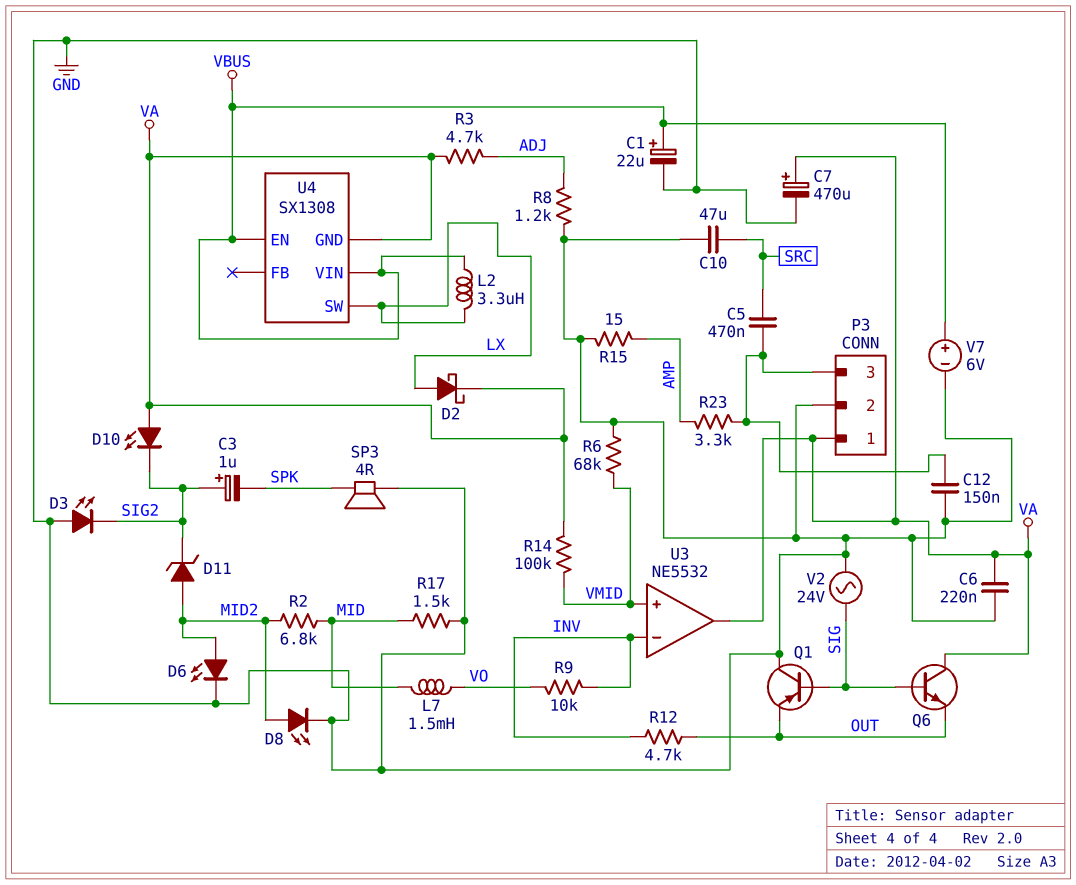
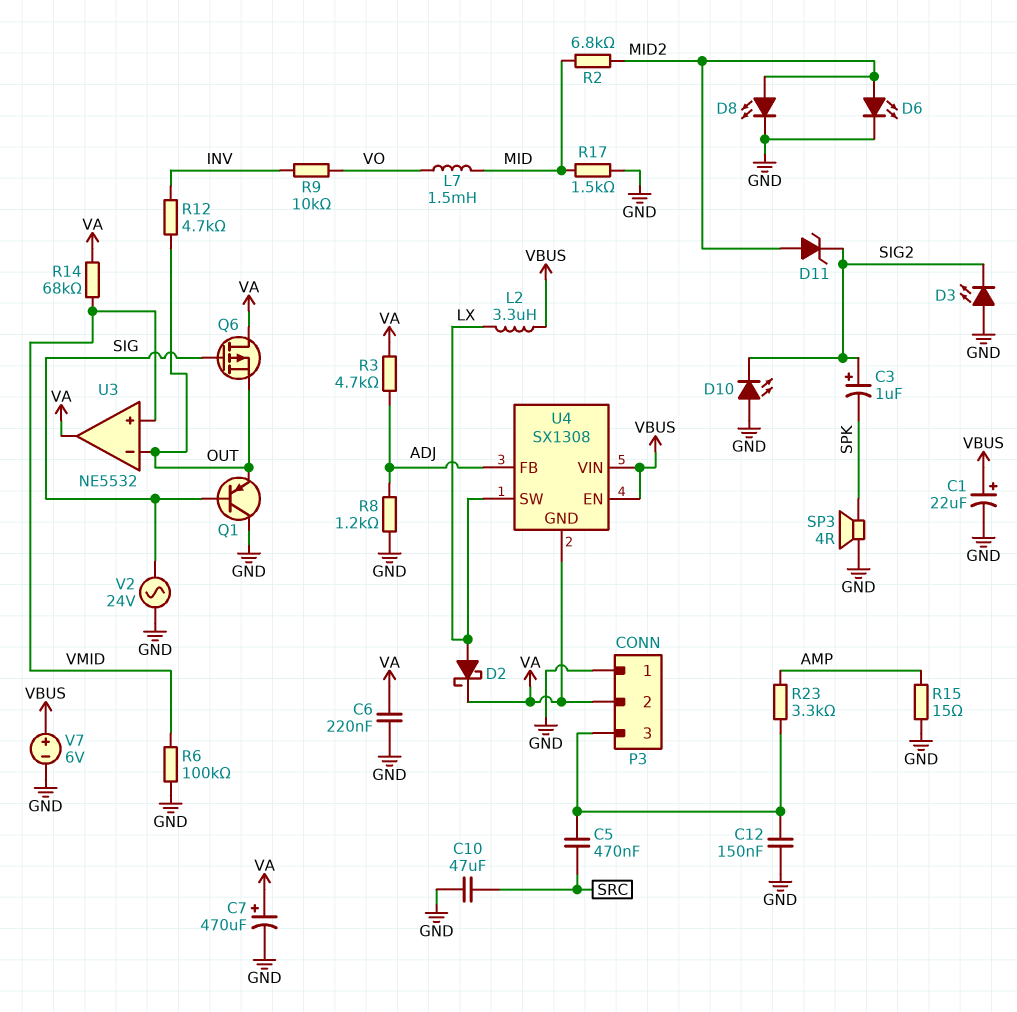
D10: LED (A VA, K SIG2) -> LED (A GND, K SIG2)
P3 pin 1: VA -> GND
P3 pin 2: GND -> VA
Q6: NPN (B SIG, C VA, E OUT) -> PMOS (G SIG, D VA, S OUT)
R6: 68k (GND, VMID) -> 100k (GND, VMID)
R14: 100k (VA, VMID) -> 68k (VA, VMID)
U3 pin in-: INV -> OUT
U4 pin FB: none -> ADJ

